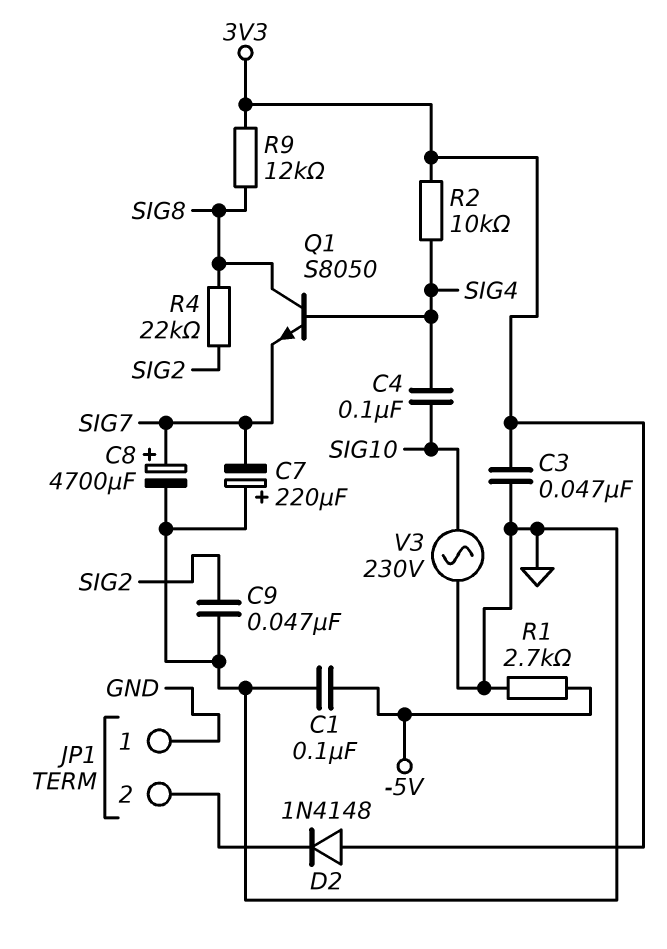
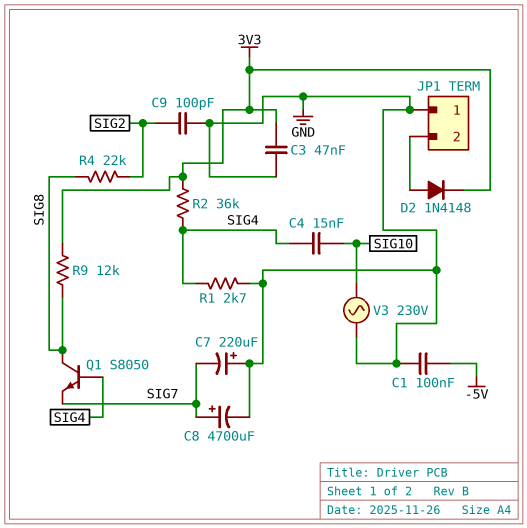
C4: 100nF (SIG4, SIG10) -> 15nF (SIG4, SIG10)
C9: 47nF (GND, SIG2) -> 100pF (GND, SIG2)
D2: diode 1N4148 (A 3V3, K JP1/2) -> diode 1N4148 (A JP1/2, K 3V3)
R1: 2.7k (-5V, GND) -> 2.7k (GND, SIG4)
R2: 10k (3V3, SIG4) -> 36k (3V3, SIG4)

